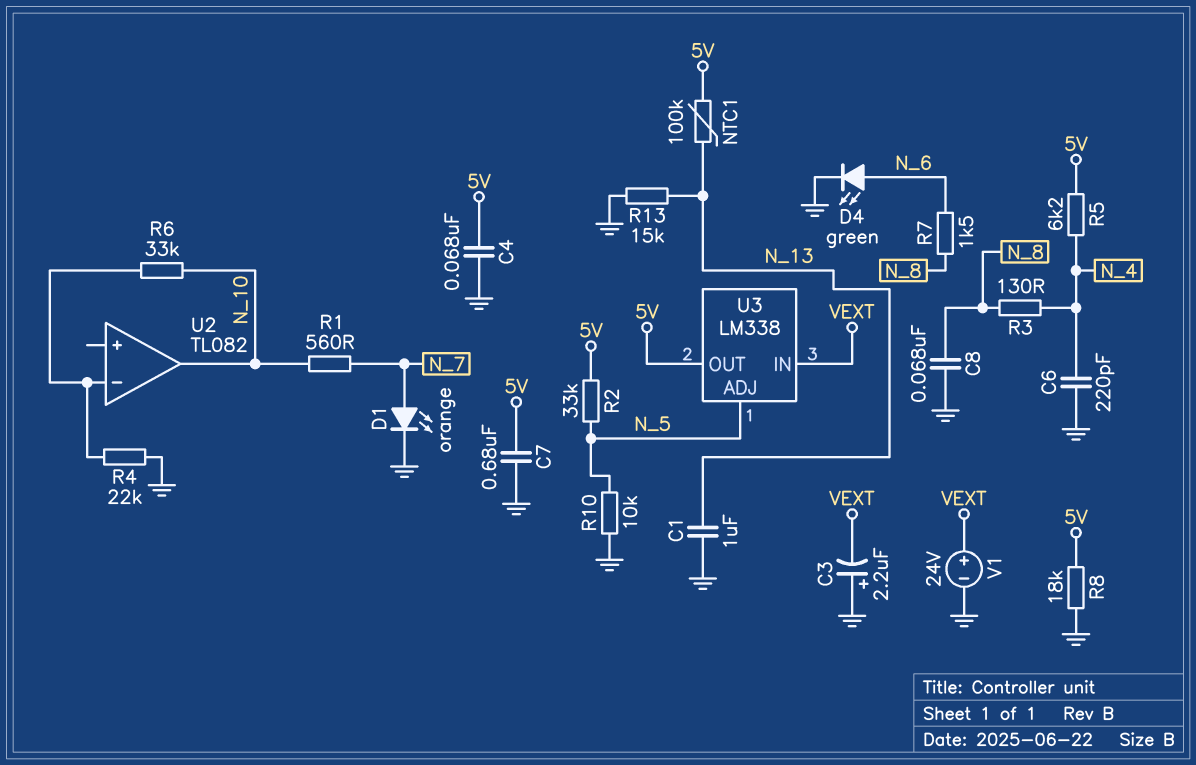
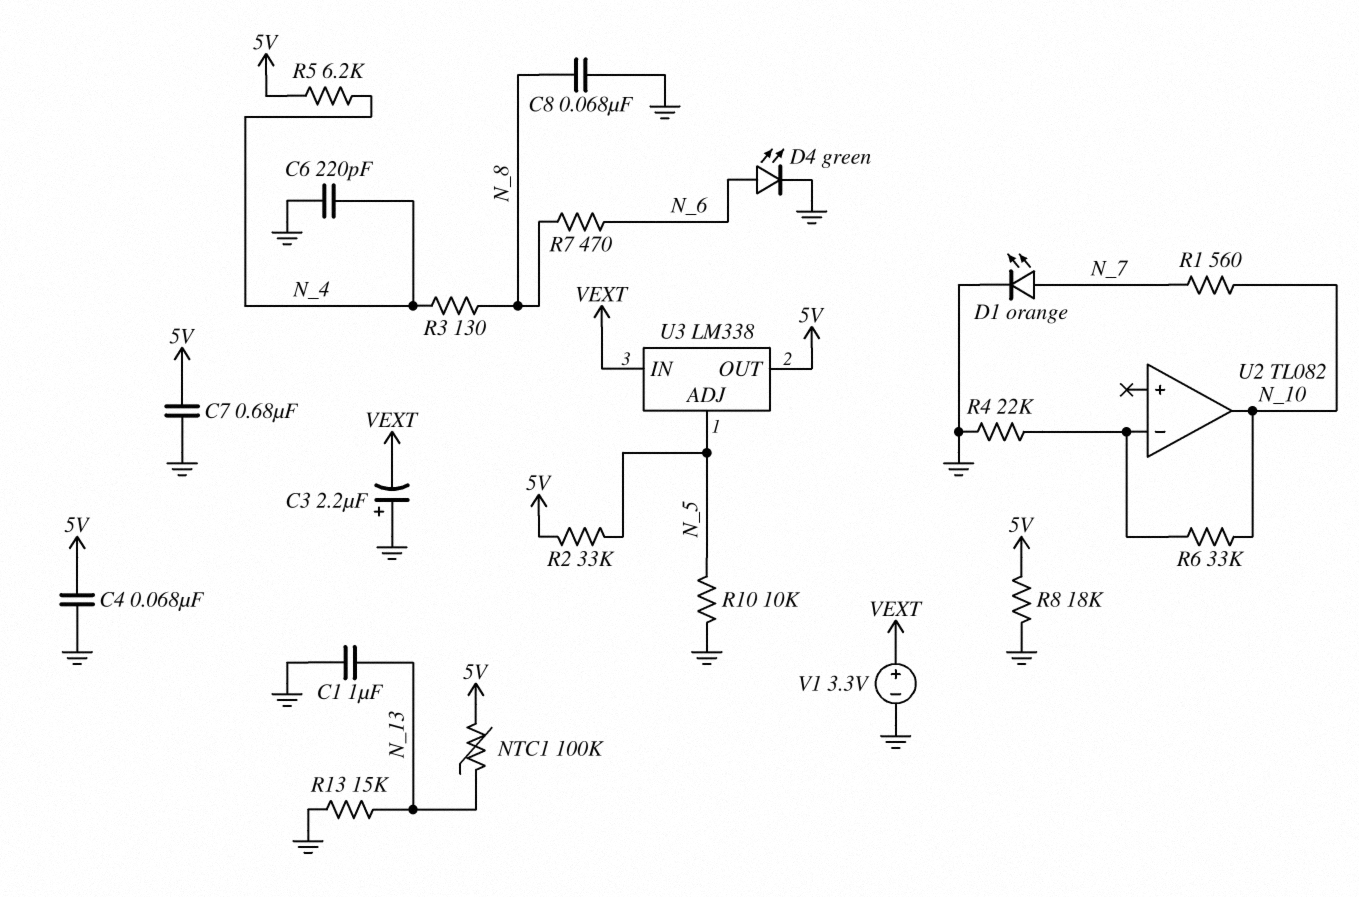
R7: 1.5k (N_6, N_8) -> 470 (N_6, N_8)
V1: 24V (plus VEXT, minus GND) -> 3.3V (plus VEXT, minus GND)

